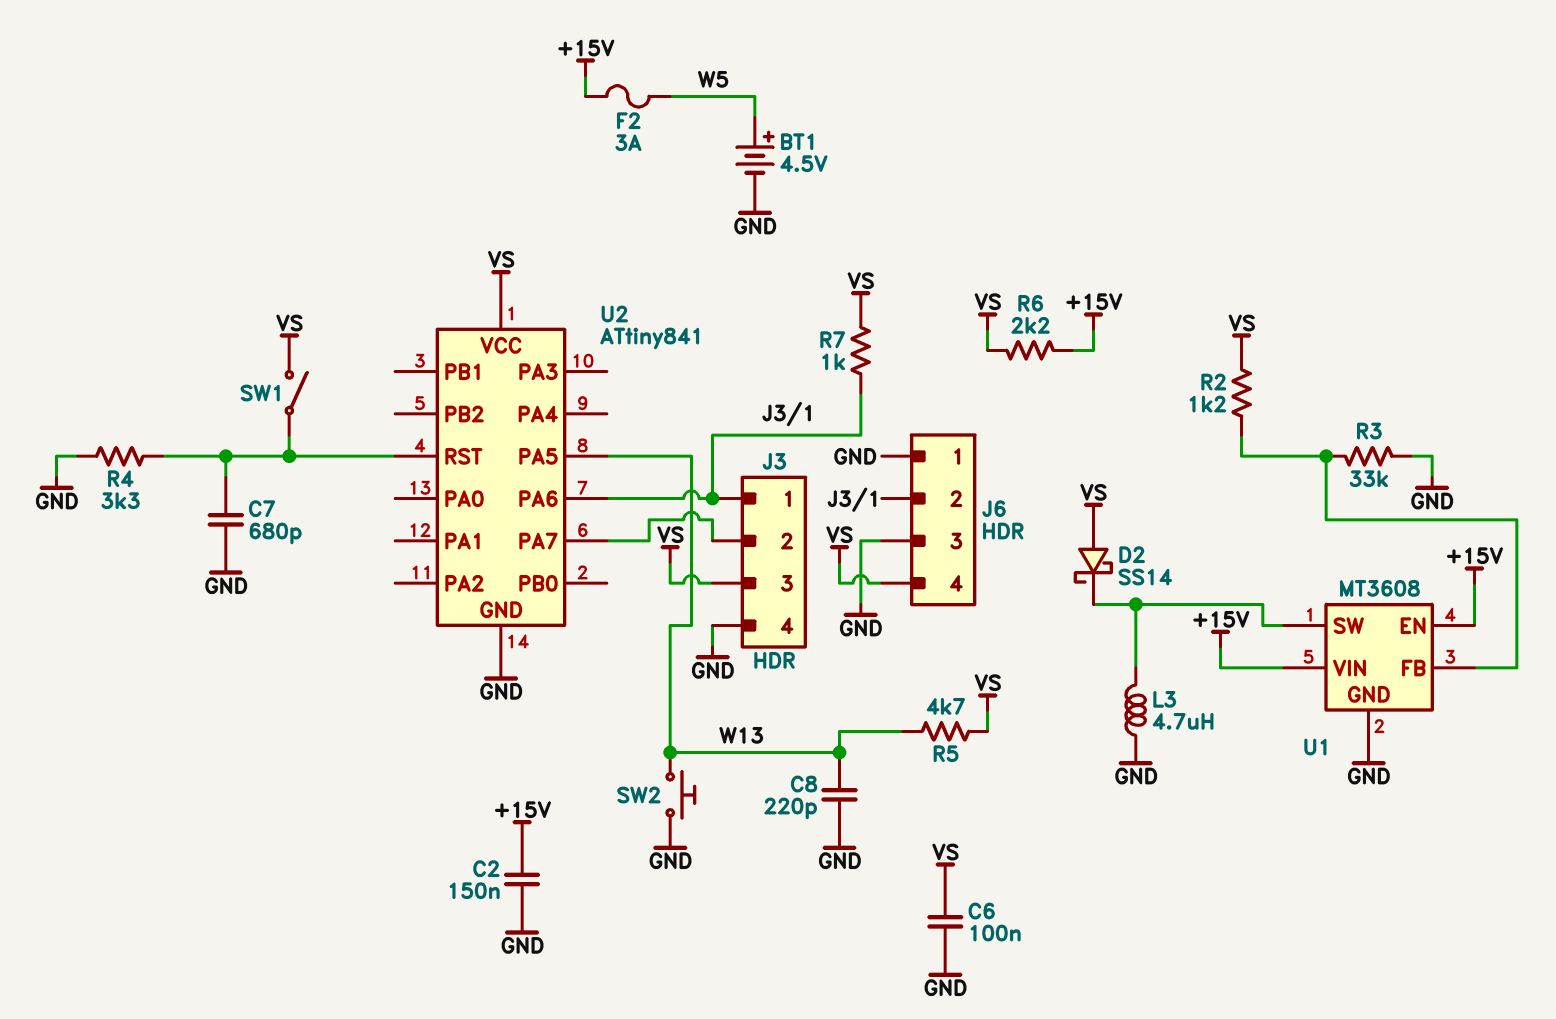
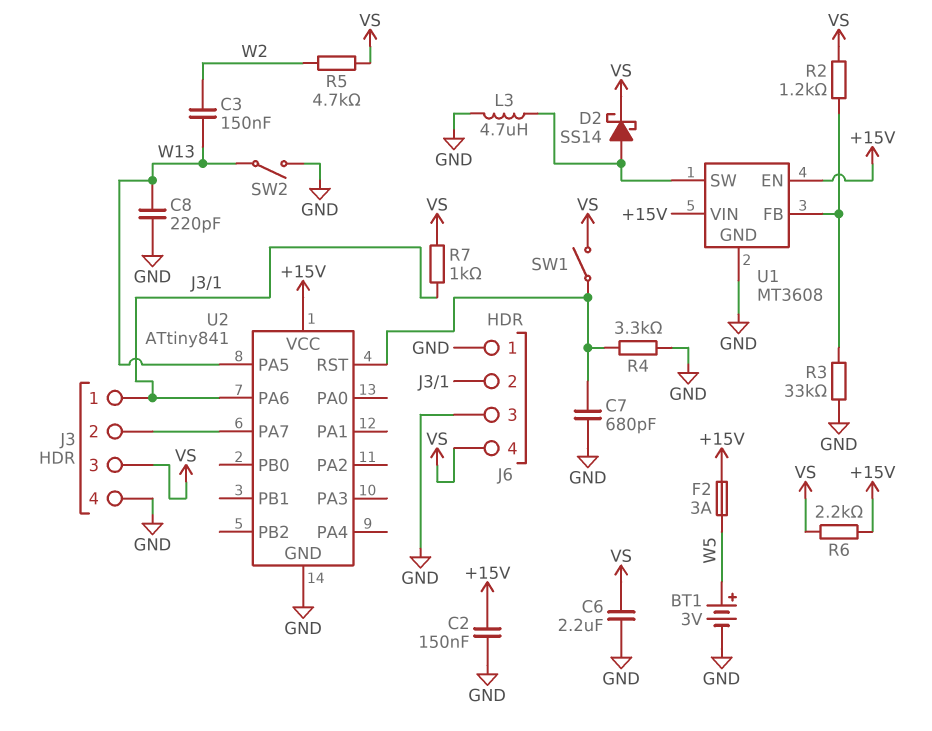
BT1: 4.5V (plus W5, minus GND) -> 3V (plus W5, minus GND)
C3: none -> 150nF (W2, W13)
C6: 100nF (GND, VS) -> 2.2uF (GND, VS)
D2: schottky SS14 (A VS, K U1/SW) -> schottky SS14 (A U1/SW, K VS)
R5: 4.7k (VS, W13) -> 4.7k (VS, W2)
SW2: button (GND, W13) -> switch (GND, W13)
U2 pin VCC: VS -> +15V

